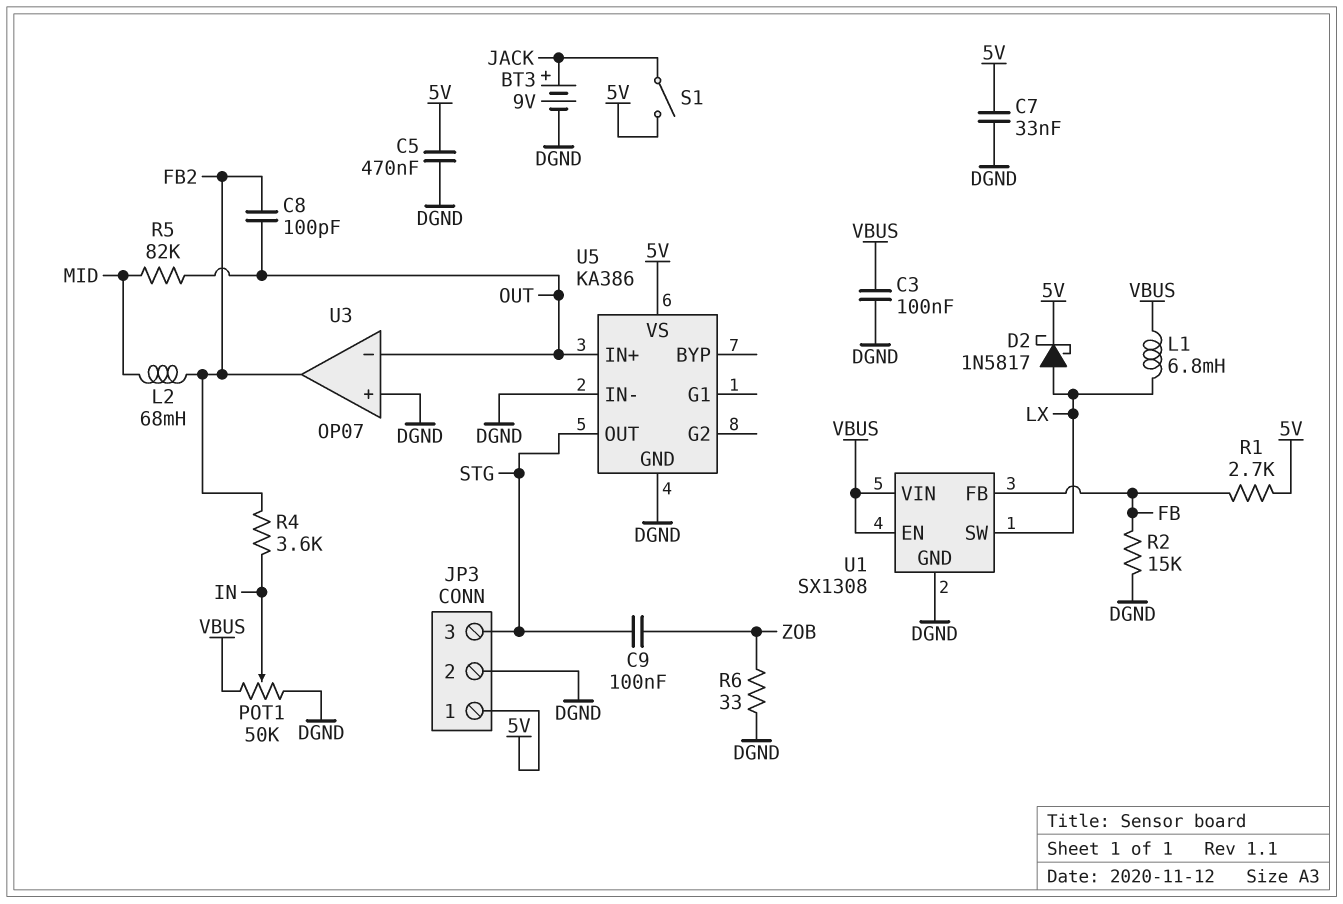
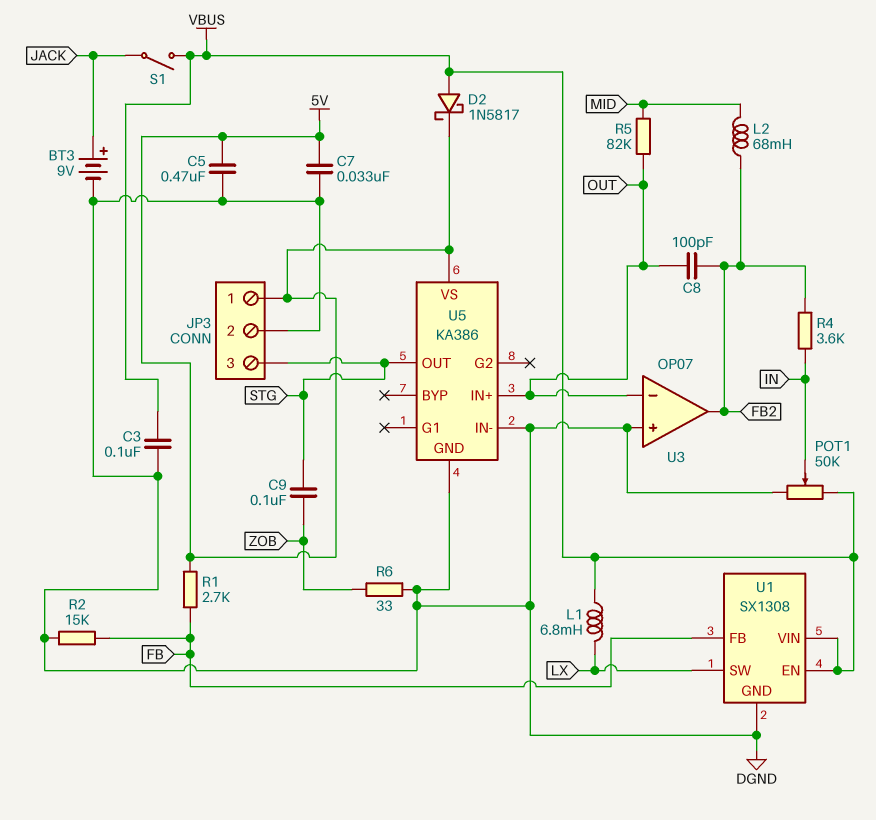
D2: schottky 1N5817 (A LX, K 5V) -> schottky 1N5817 (A VBUS, K 5V)
S1: switch (5V, JACK) -> switch (JACK, VBUS)

